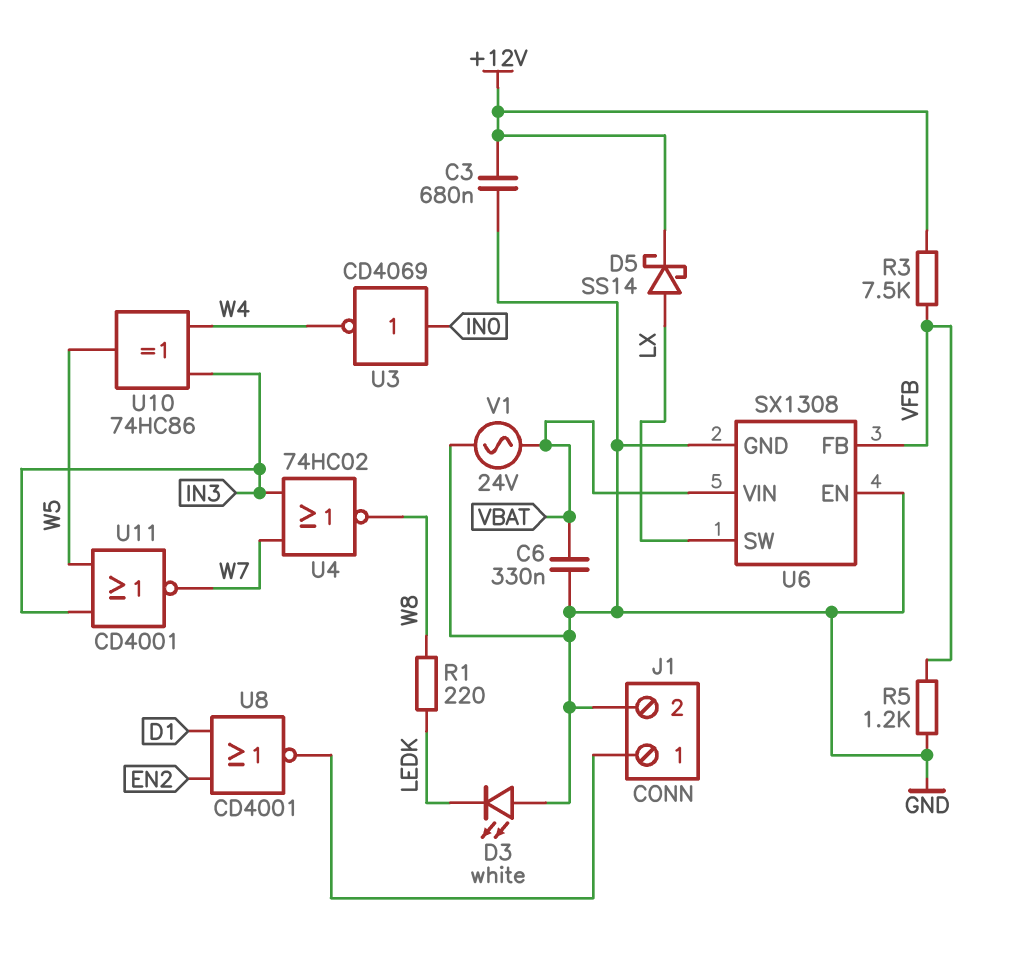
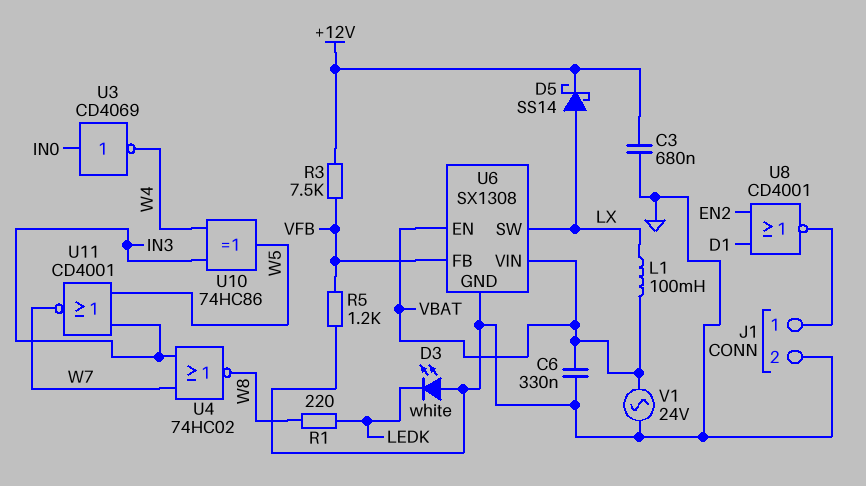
L1: none -> 100mH (LX, VBAT)
U6 pin EN: GND -> VBAT

